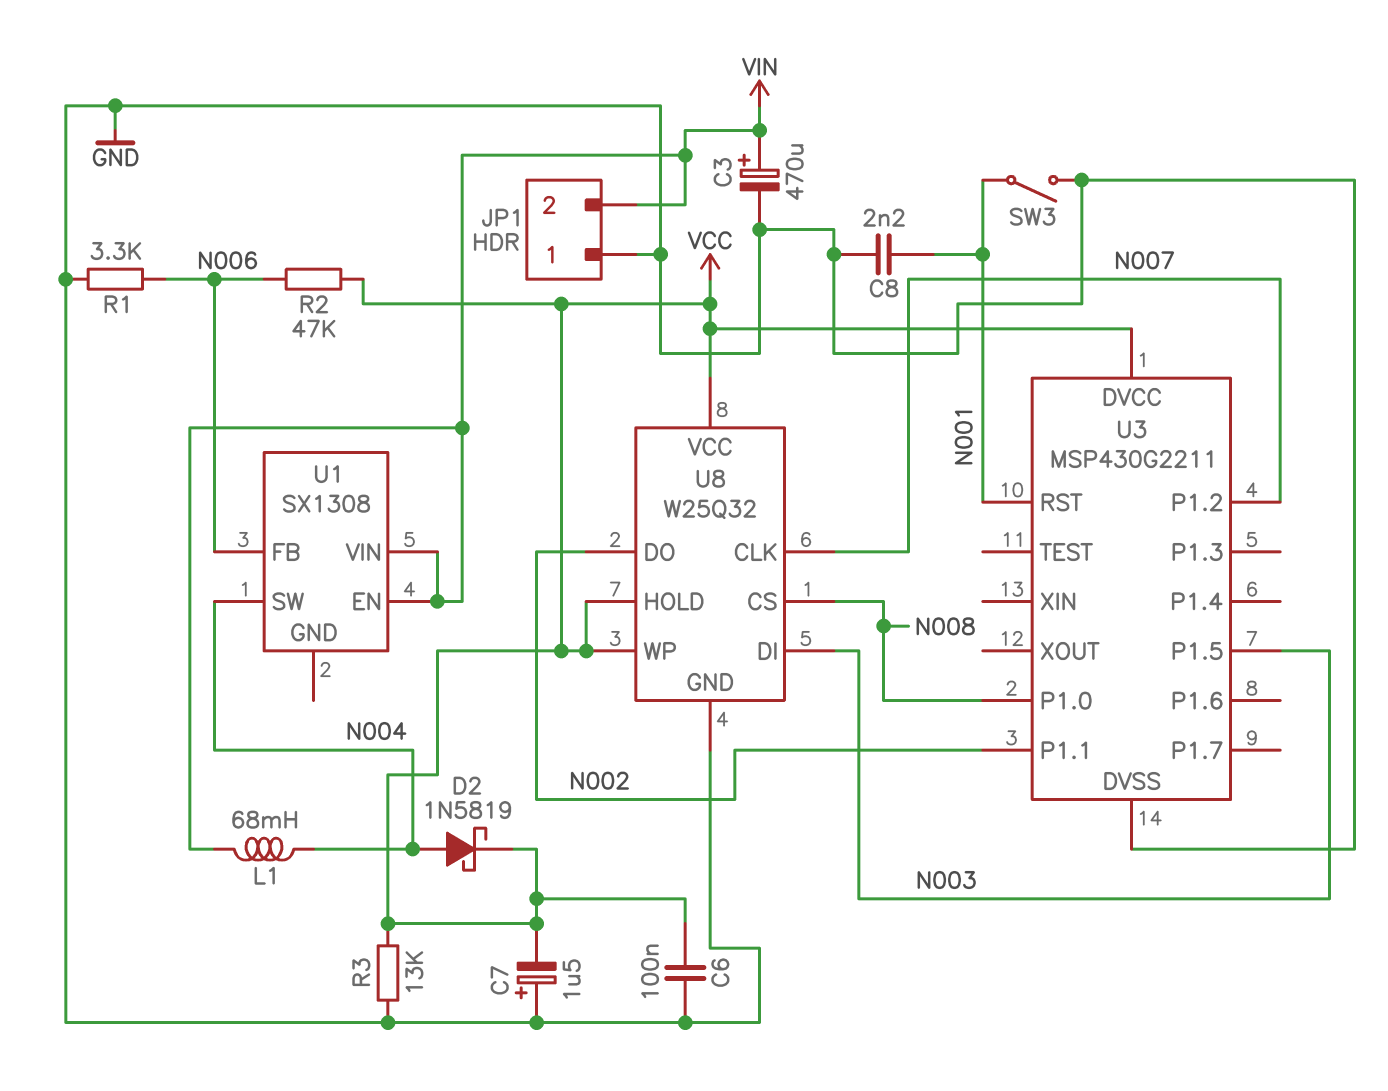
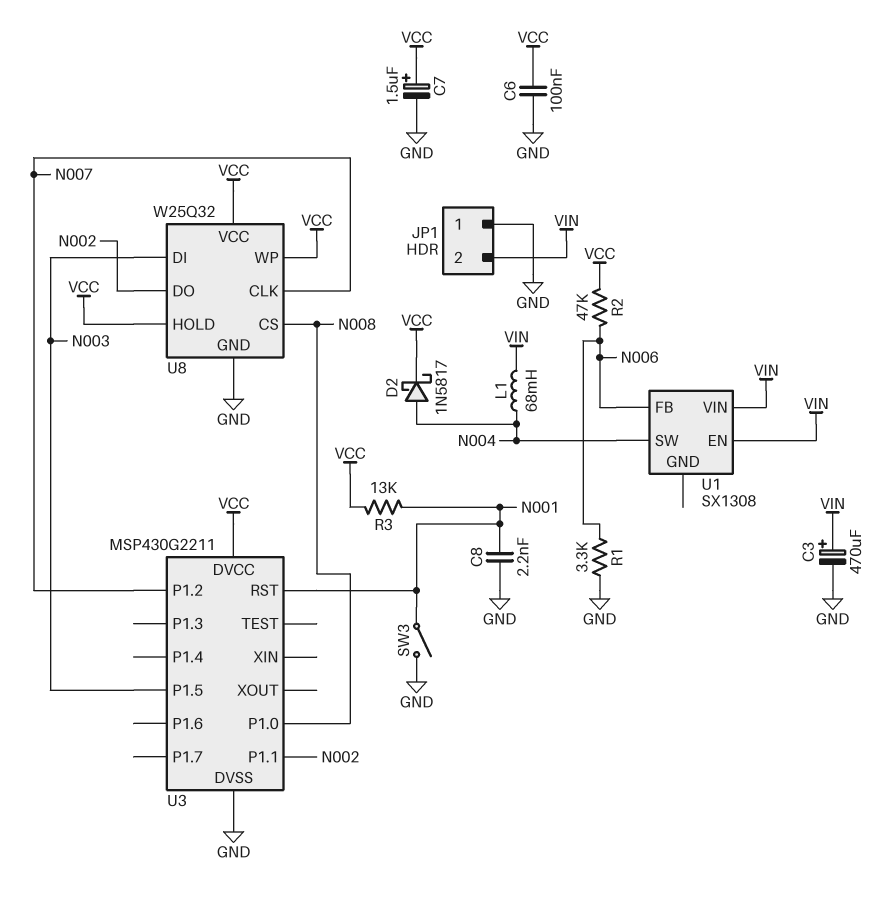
C7: 1.5uF (plus GND, minus VCC) -> 1.5uF (plus VCC, minus GND)
D2: schottky 1N5819 (A N004, K VCC) -> schottky 1N5817 (A N004, K VCC)
R3: 13k (GND, VCC) -> 13k (N001, VCC)

